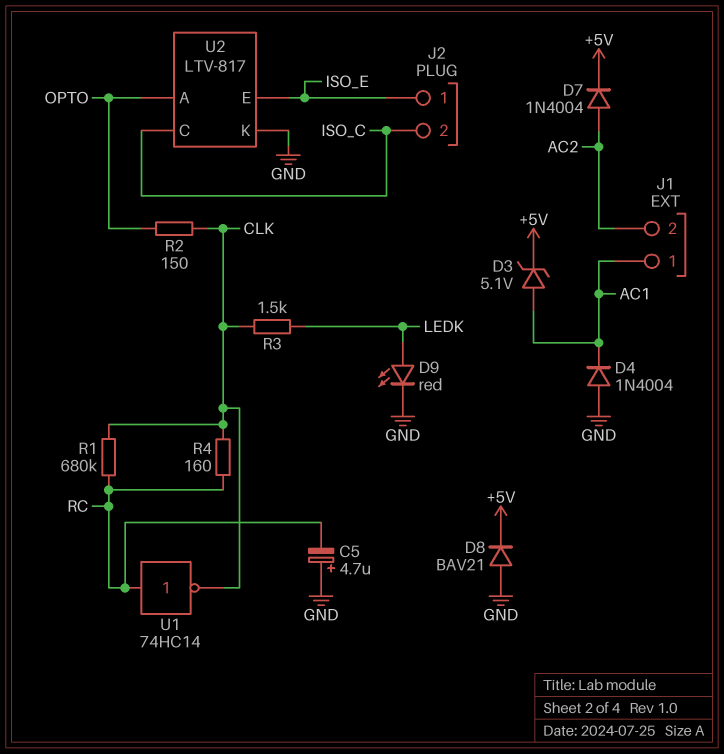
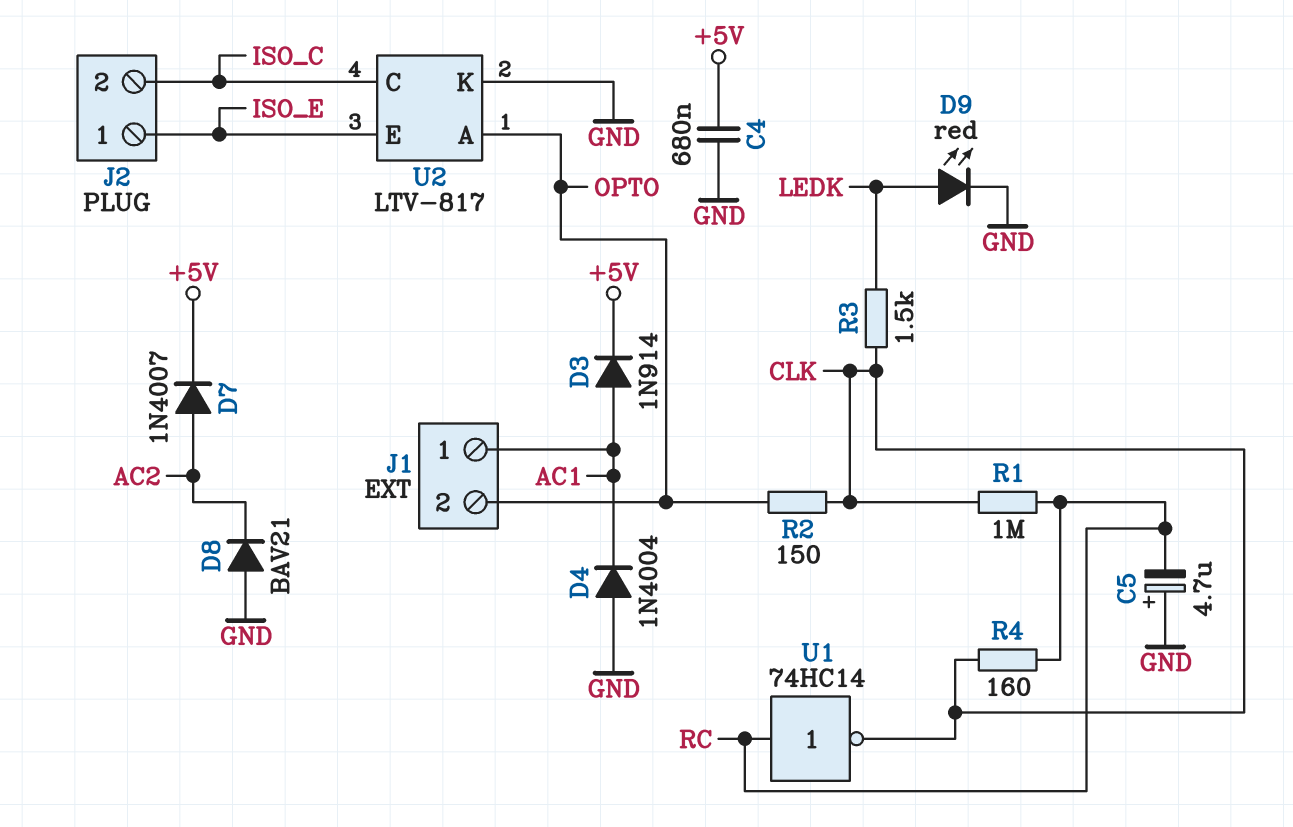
C4: none -> 680nF (+5V, GND)
D3: zener 5.1V (A AC1, K +5V) -> diode 1N914 (A AC1, K +5V)
D7: diode 1N4004 (A AC2, K +5V) -> diode 1N4007 (A AC2, K +5V)
D8: diode BAV21 (A GND, K +5V) -> diode BAV21 (A GND, K AC2)
J1 pin 2: AC2 -> OPTO
R1: 680k (CLK, RC) -> 1M (CLK, RC)

